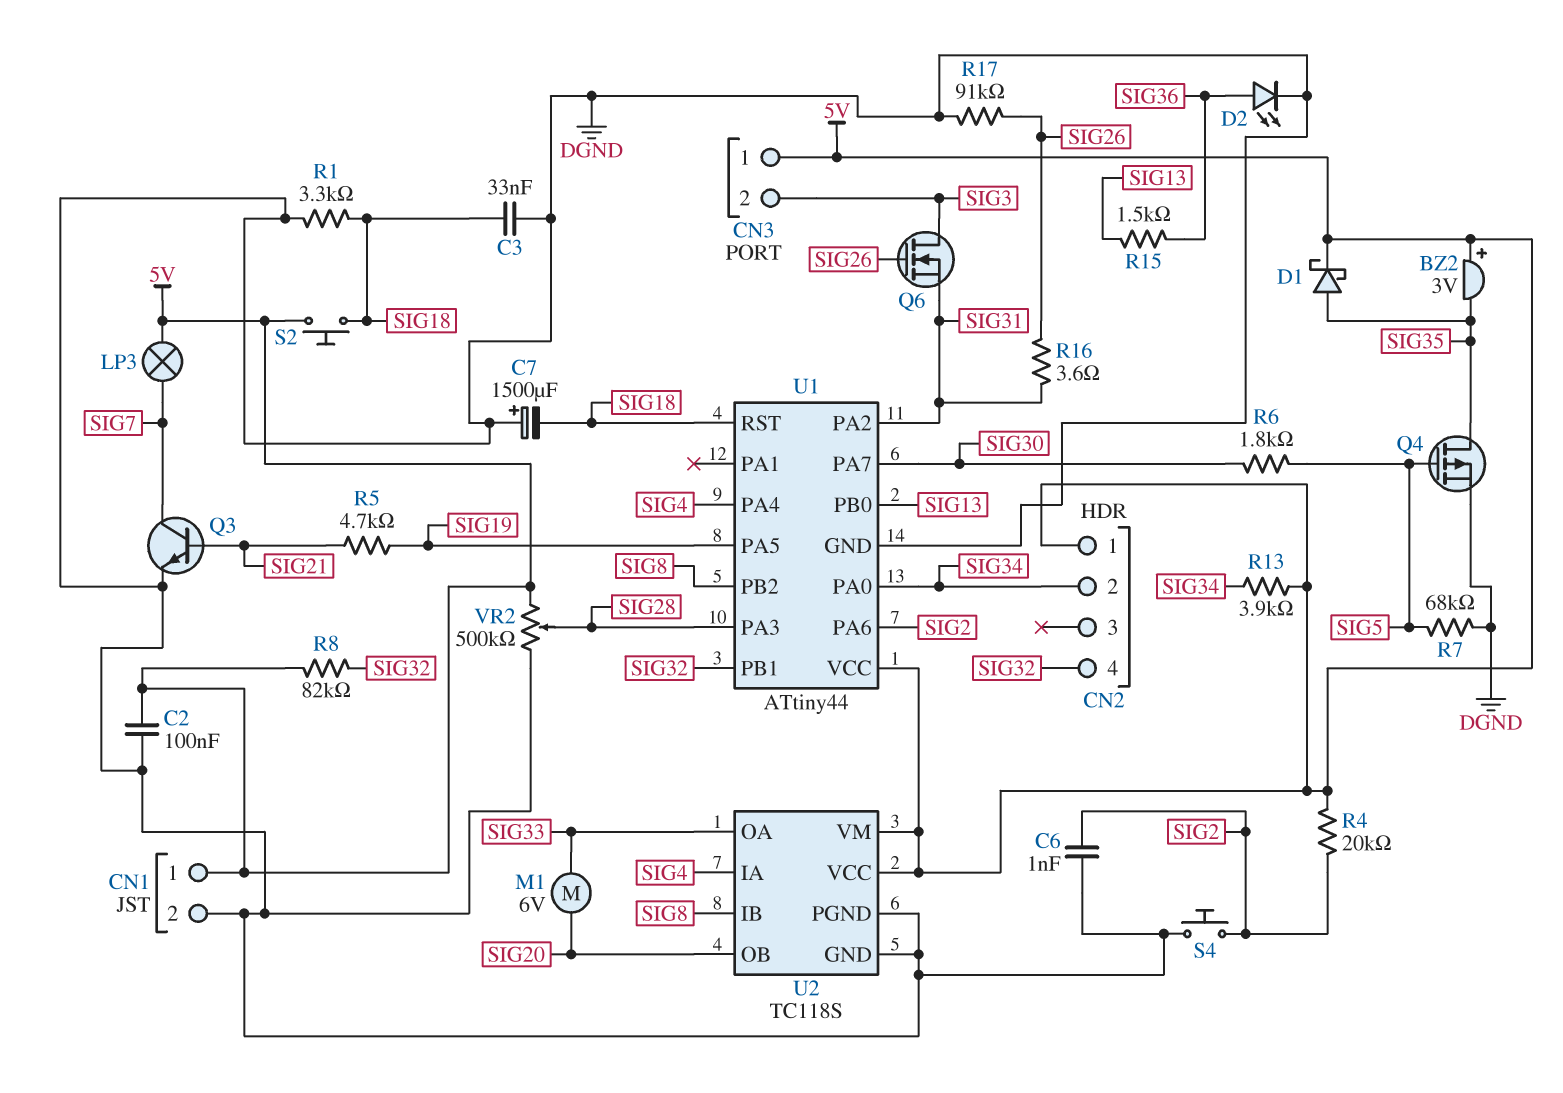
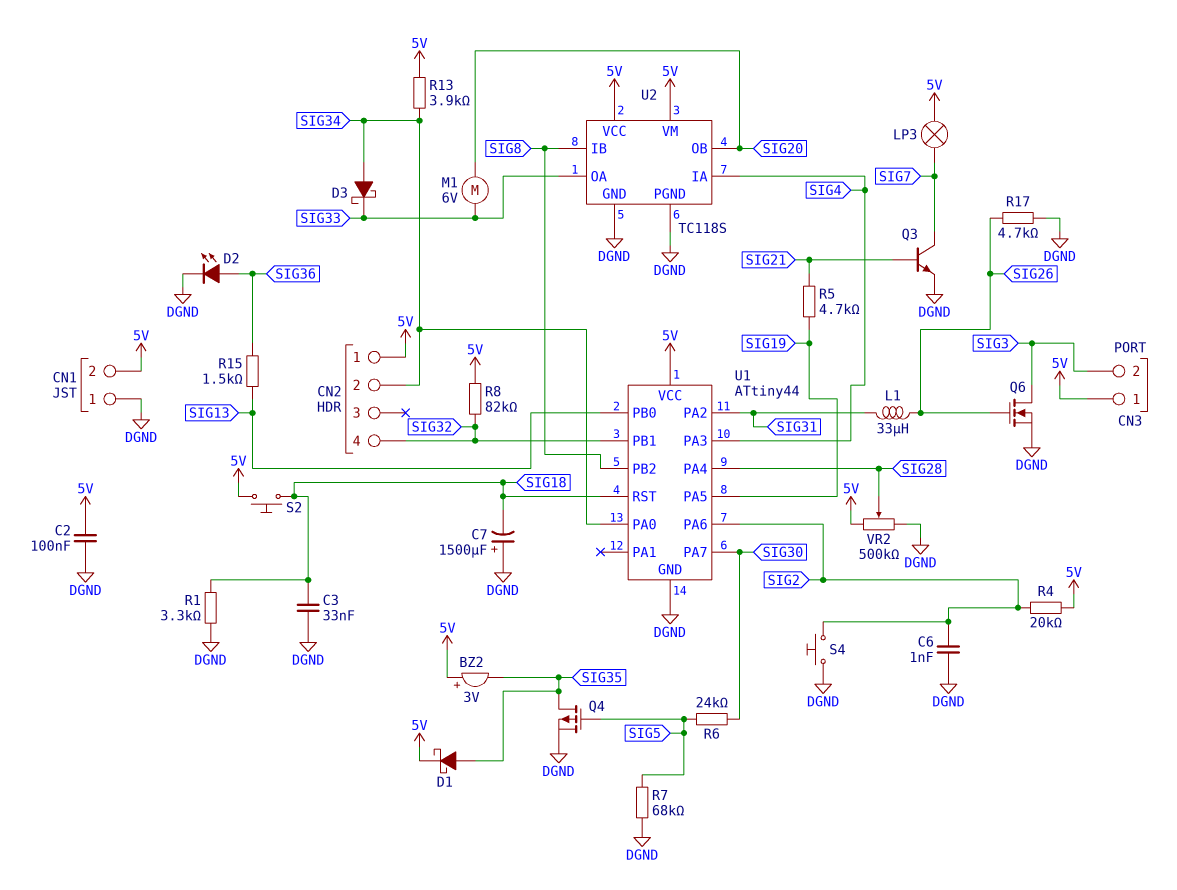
CN1 pin 1: 5V -> DGND
CN1 pin 2: DGND -> 5V
D3: none -> schottky (A SIG34, K SIG33)
L1: none -> 33uH (SIG26, SIG31)
Q6: NMOS (G SIG26, D SIG3, S SIG31) -> NMOS (G SIG26, D SIG3, S DGND)
R6: 1.8k (SIG5, SIG30) -> 24k (SIG5, SIG30)
R16: 3.6 (SIG26, SIG31) -> none
R17: 91k (DGND, SIG26) -> 4.7k (DGND, SIG26)
U1 pin PA3: SIG28 -> SIG4
U1 pin PA4: SIG4 -> SIG28

